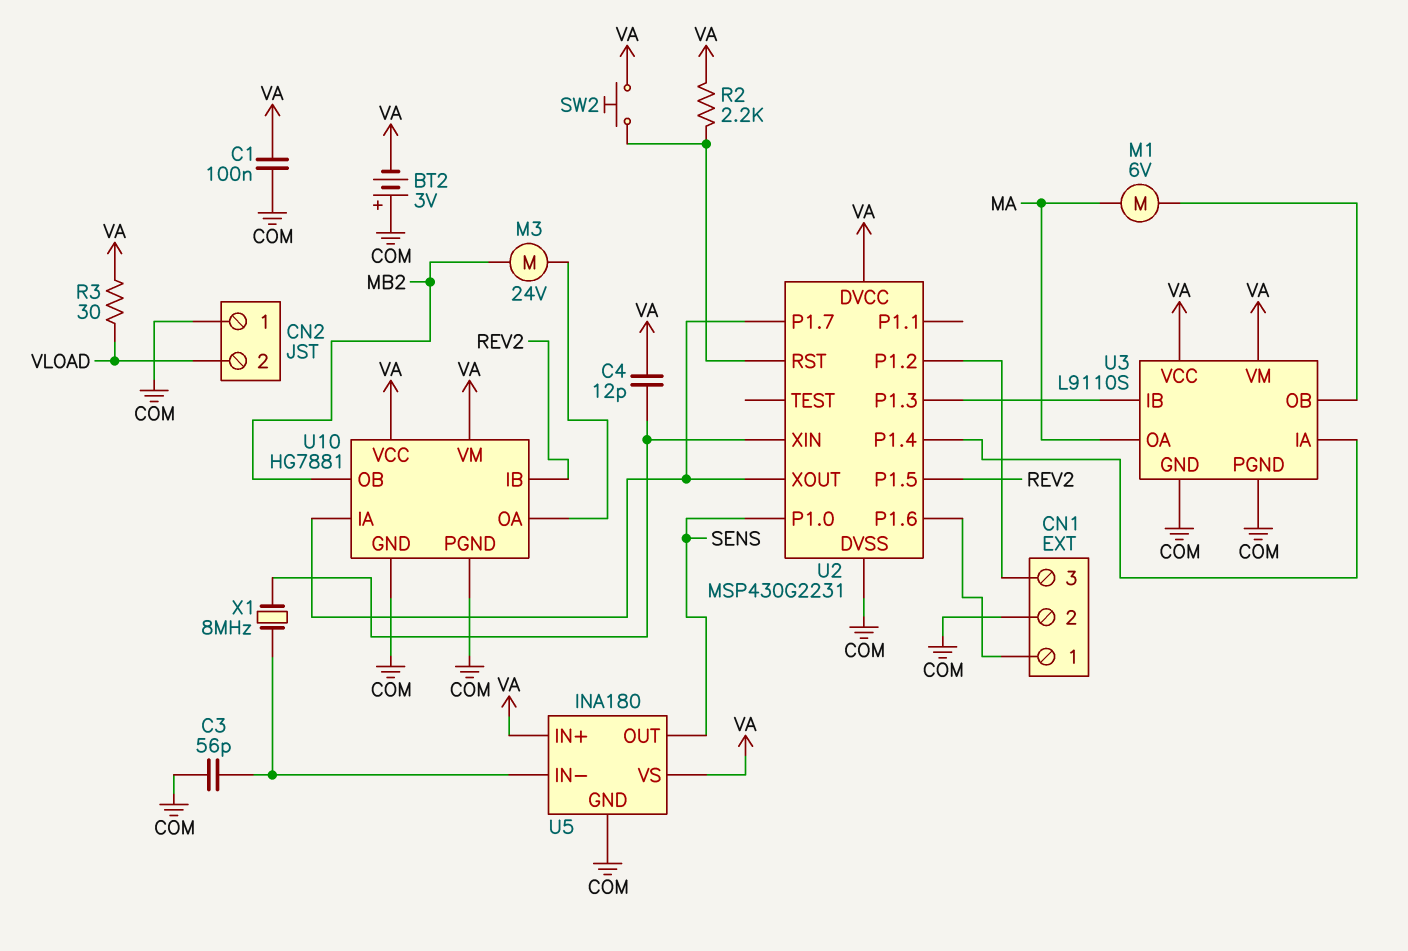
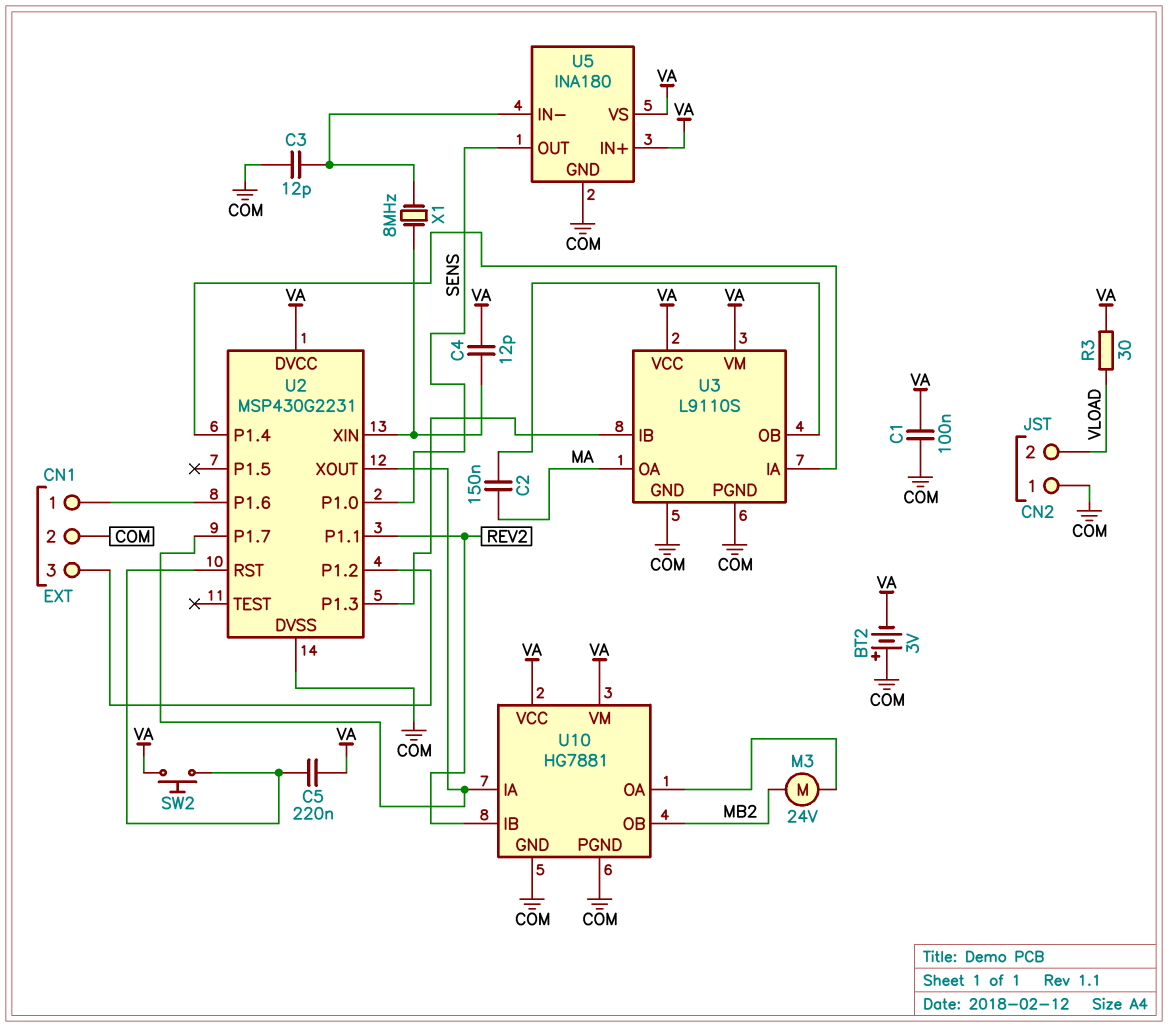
C2: none -> 150nF (MA, U3/OB)
C3: 56pF (COM, U5/IN-) -> 12pF (COM, U5/IN-)
C5: none -> 220nF (U2/RST, VA)
M1: motor 6V (MA, U3/OB) -> none
R2: 2.2k (U2/RST, VA) -> none
U2 pin P1.1: none -> REV2
U2 pin P1.5: REV2 -> none

